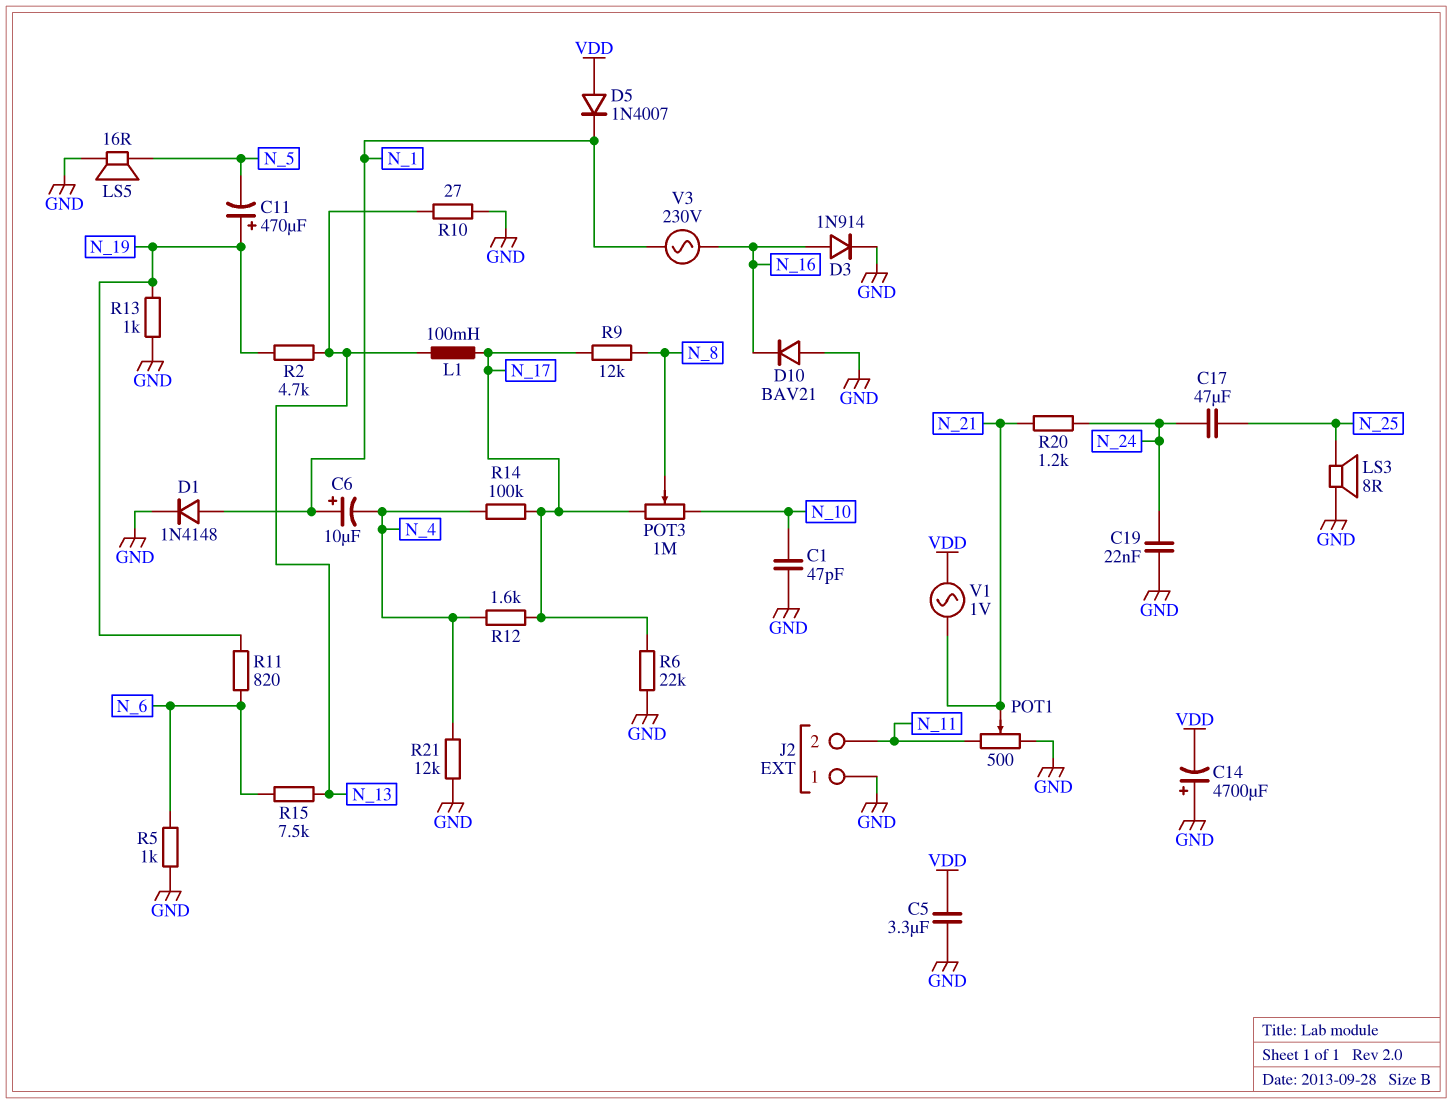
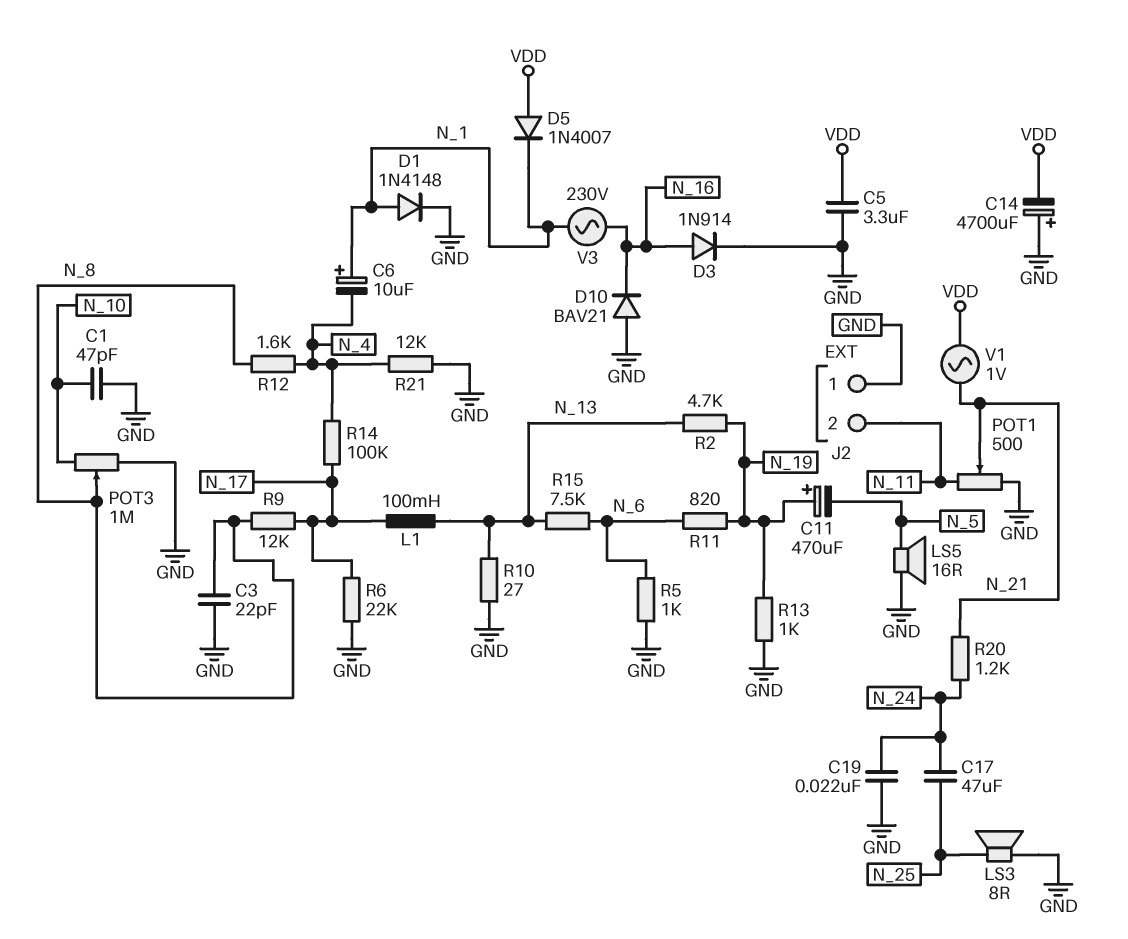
C3: none -> 22pF (GND, N_8)
POT3: 1M (N_10, N_17, wiper N_8) -> 1M (GND, N_10, wiper N_8)
R12: 1.6k (N_4, N_17) -> 1.6k (N_4, N_8)

